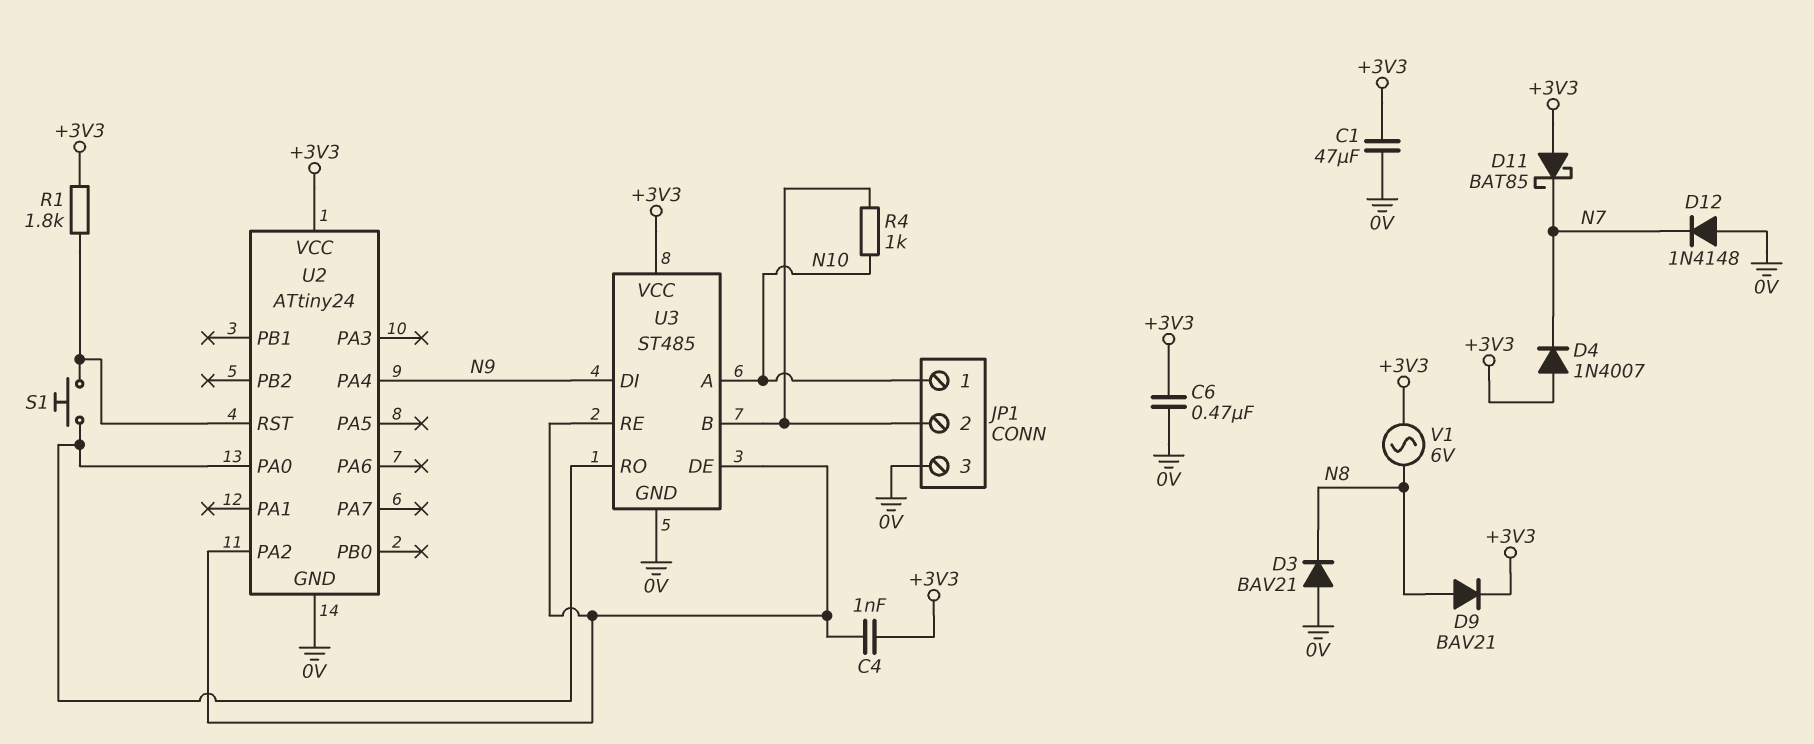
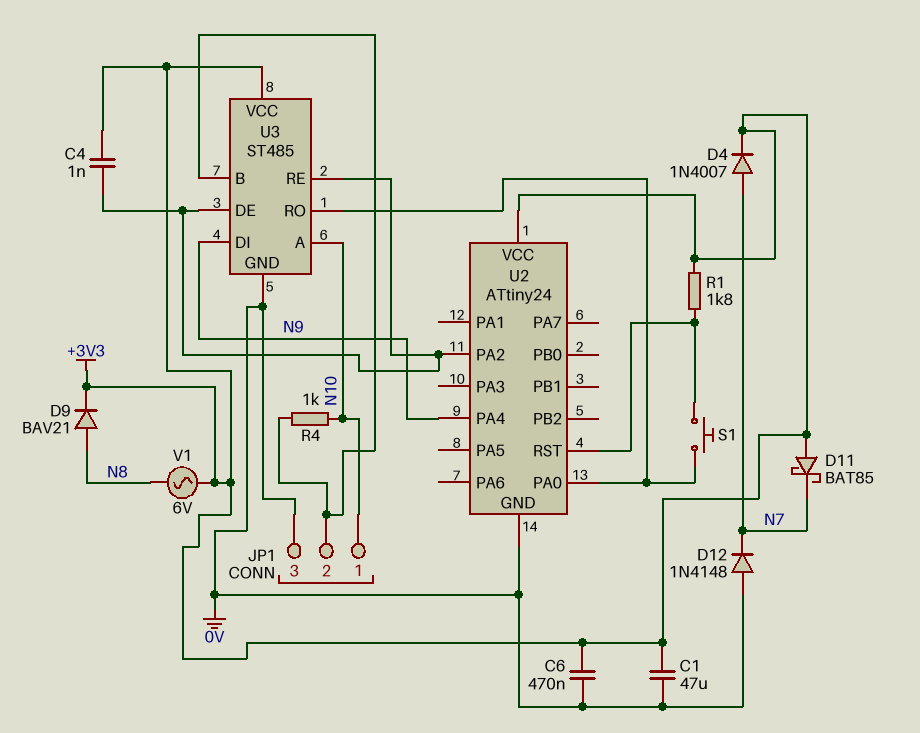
D3: diode BAV21 (A 0V, K N8) -> none
D4: diode 1N4007 (A +3V3, K N7) -> diode 1N4007 (A N7, K +3V3)

